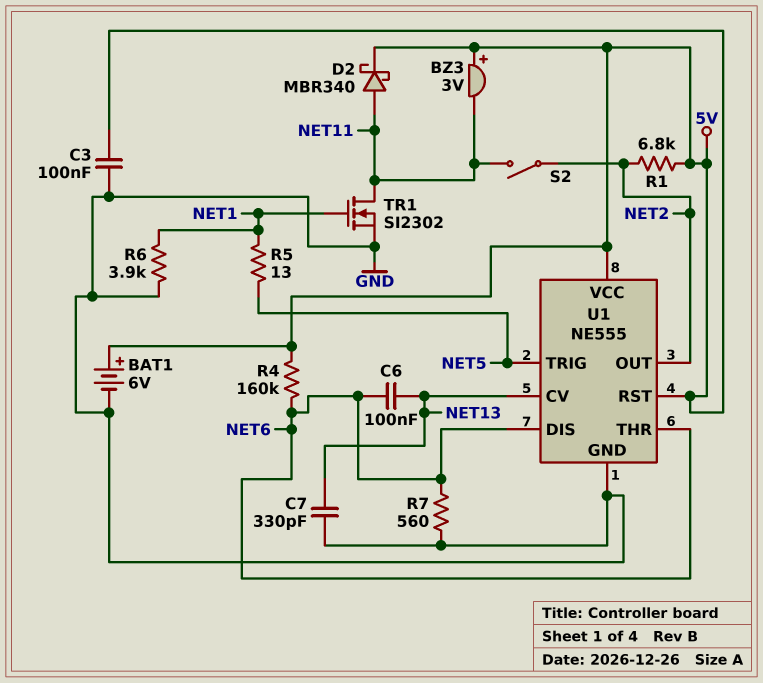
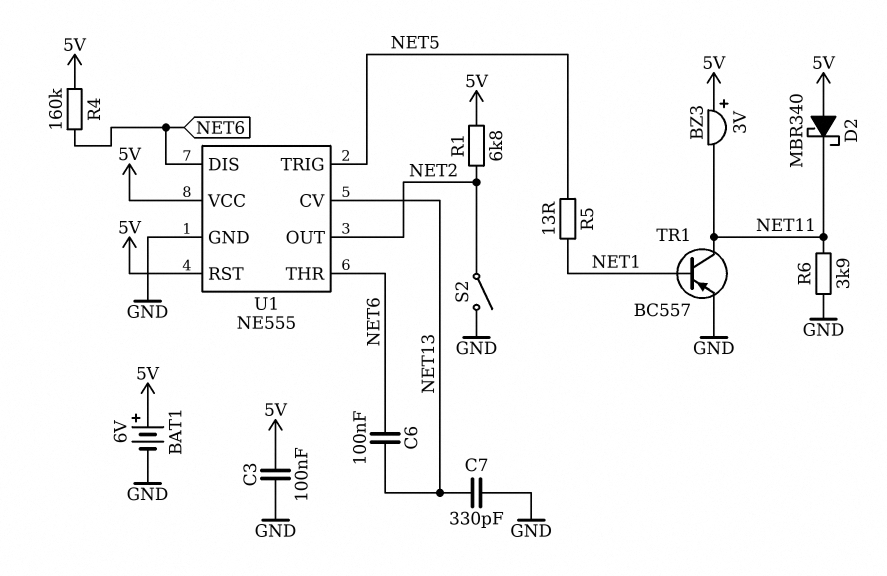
D2: schottky MBR340 (A NET11, K 5V) -> schottky MBR340 (A 5V, K NET11)
R6: 3.9k (GND, NET1) -> 3.9k (GND, NET11)
R7: 560 (GND, NET6) -> none
S2: switch (NET2, NET11) -> switch (GND, NET2)
TR1: NMOS SI2302 (G NET1, D NET11, S GND) -> PNP BC557 (B NET1, C NET11, E GND)

